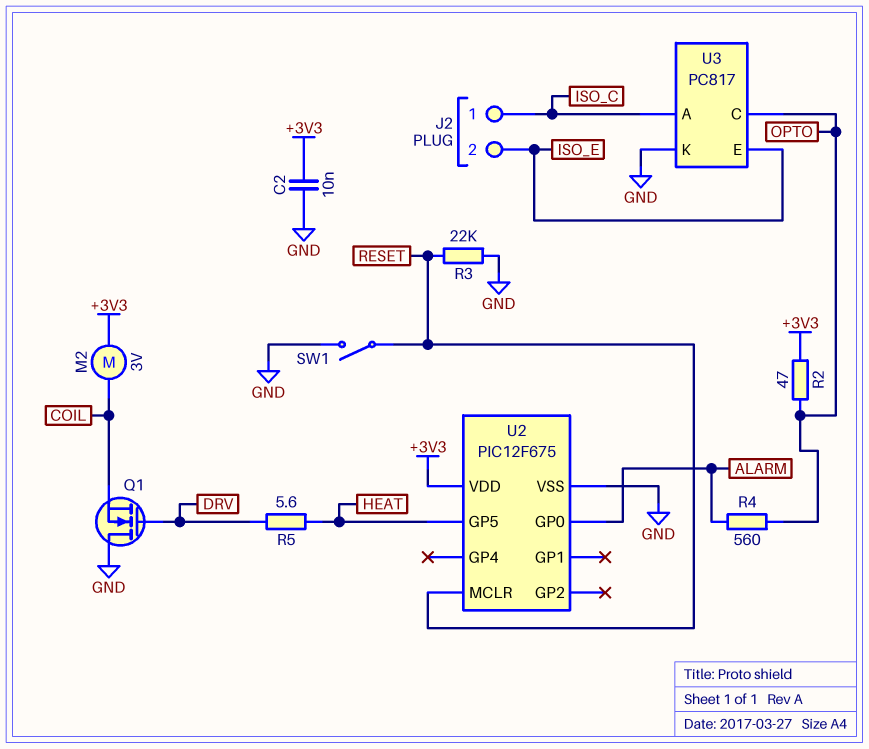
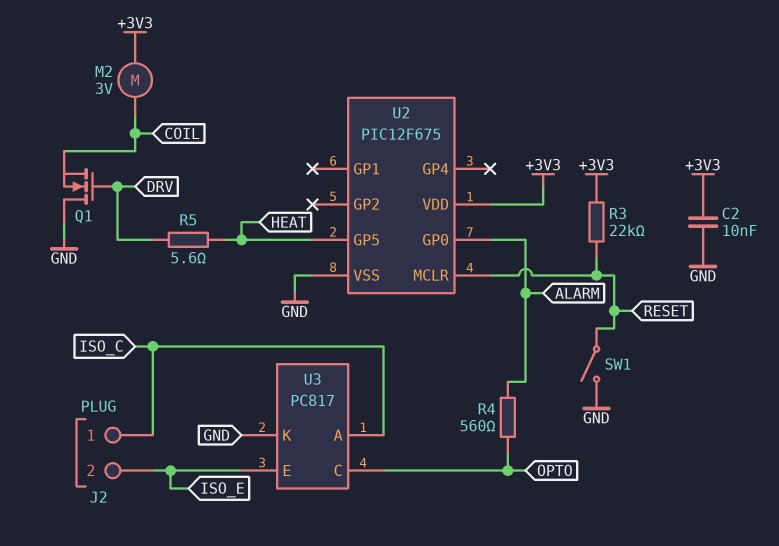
R2: 47 (+3V3, OPTO) -> none
R3: 22k (GND, RESET) -> 22k (+3V3, RESET)

